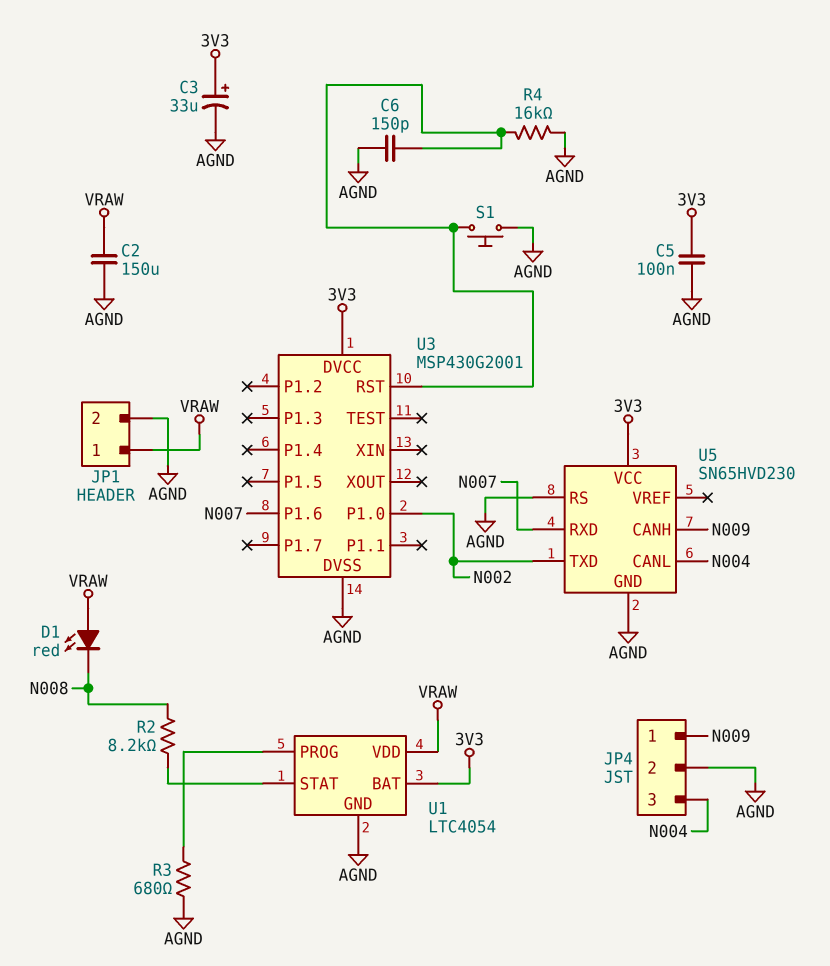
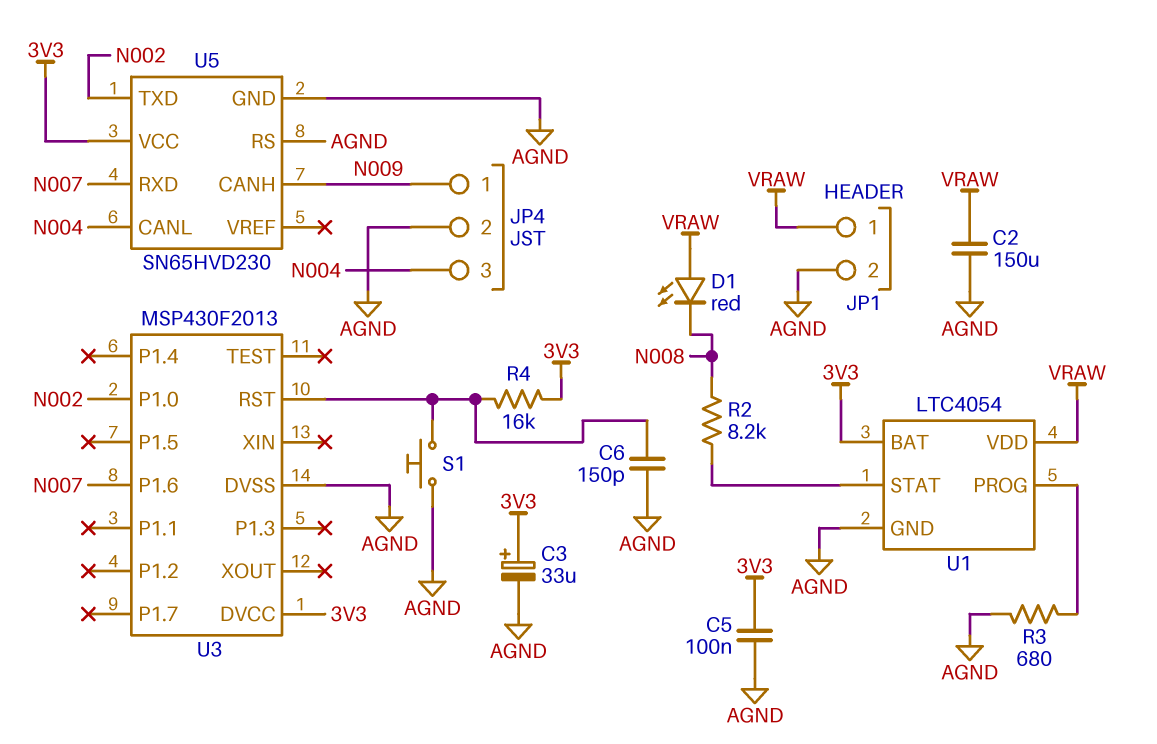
R4: 16k (AGND, U3/RST) -> 16k (3V3, U3/RST)
U3: MSP430G2001 -> MSP430F2013

